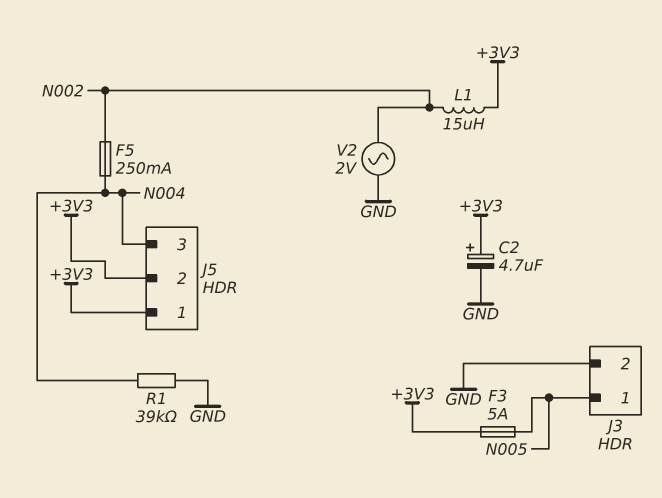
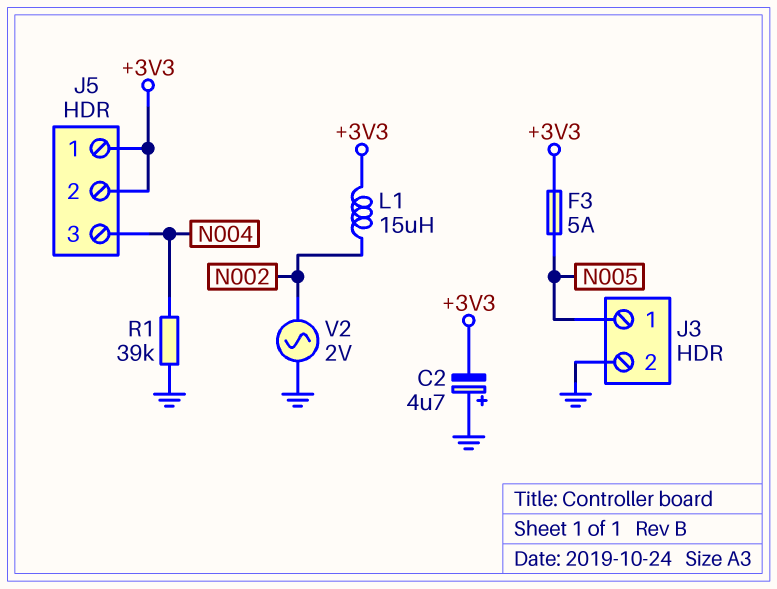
C2: 4.7uF (plus +3V3, minus GND) -> 4.7uF (plus GND, minus +3V3)
F5: 250mA (N002, N004) -> none

